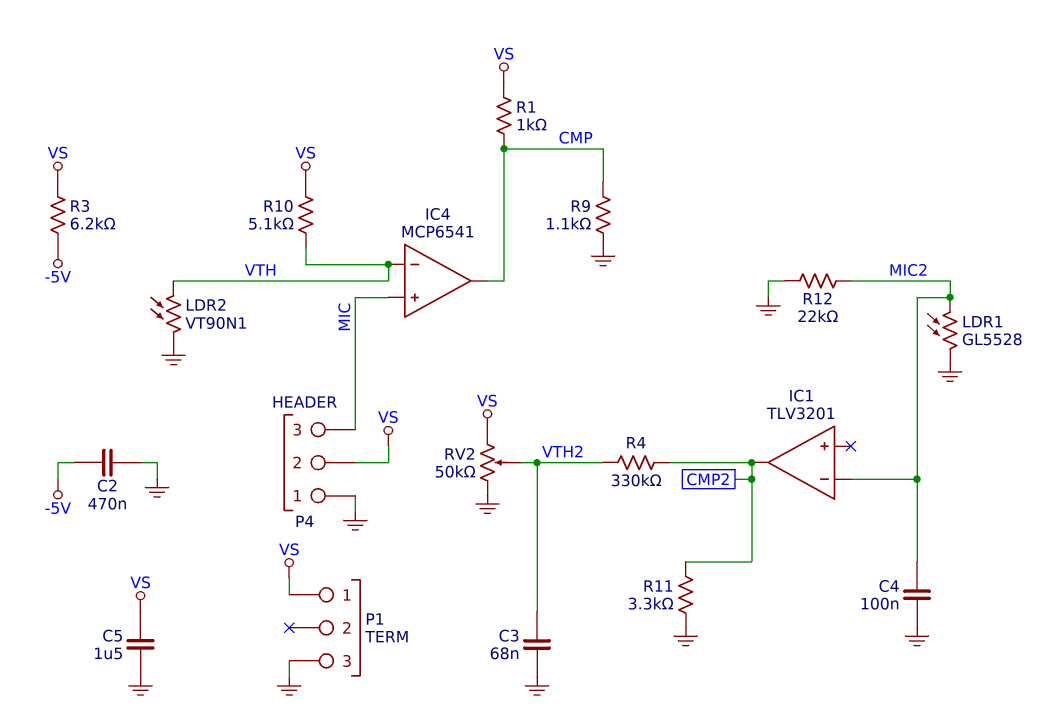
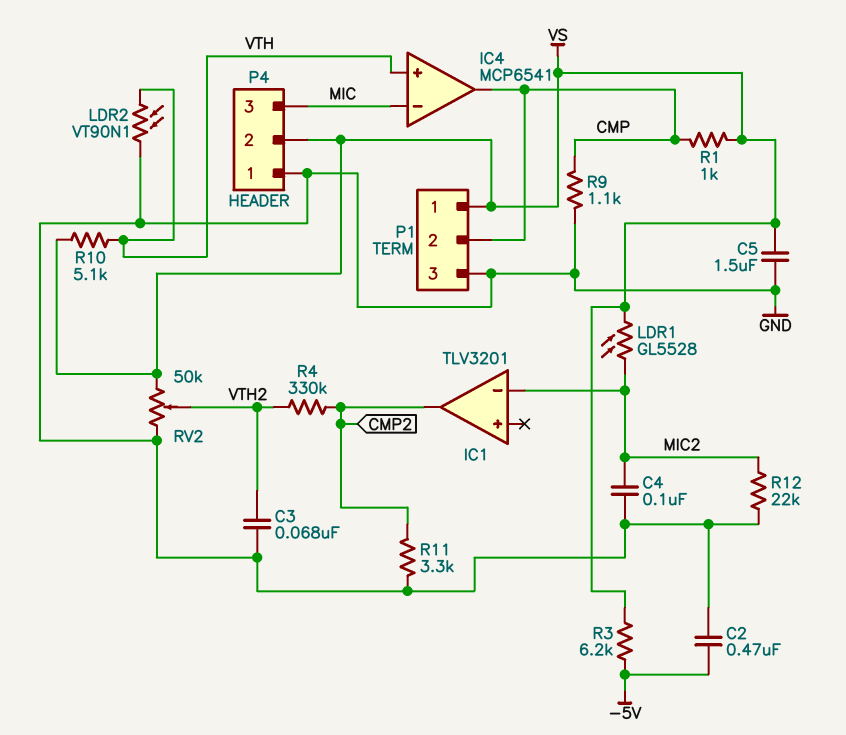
IC4 pin in+: MIC -> VTH
IC4 pin in-: VTH -> MIC
LDR1: GL5528 (GND, MIC2) -> GL5528 (MIC2, VS)
P1 pin 2: none -> CMP

